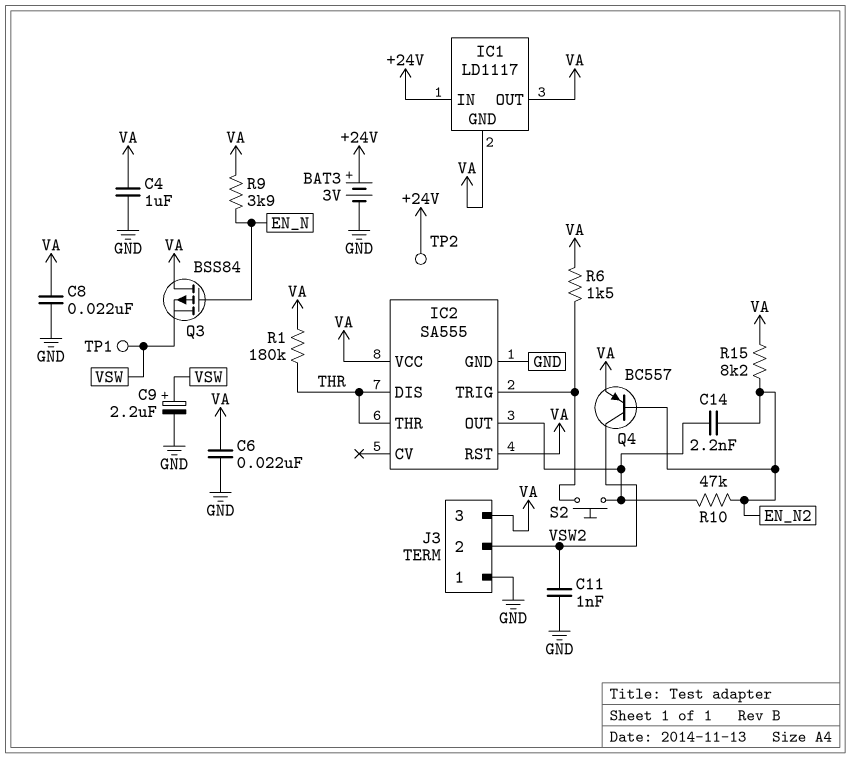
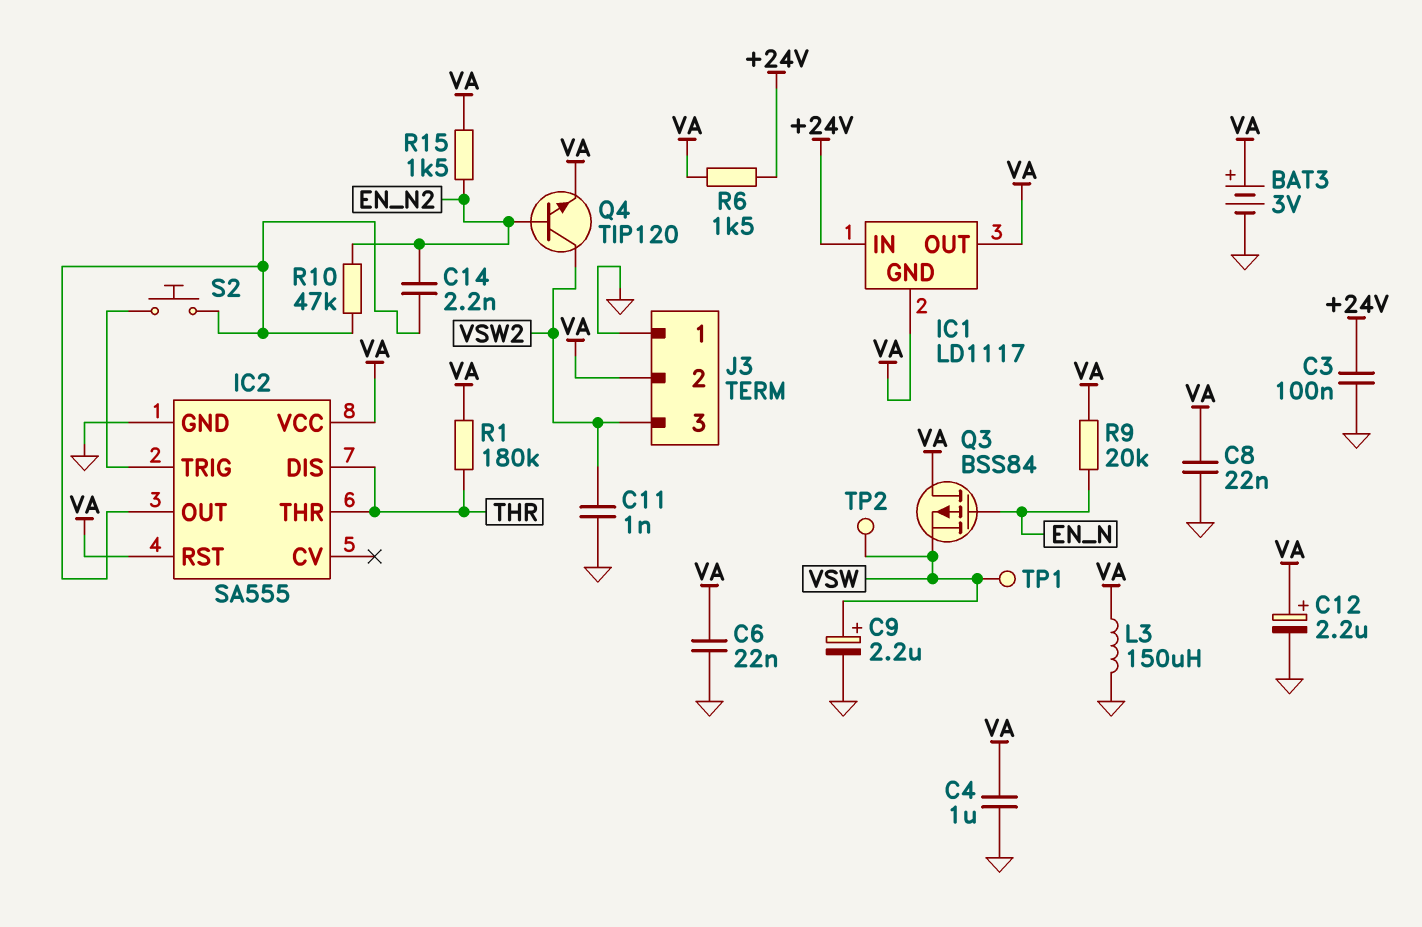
BAT3: 3V (plus +24V, minus GND) -> 3V (plus VA, minus GND)
C3: none -> 100nF (+24V, GND)
C12: none -> 2.2uF (plus VA, minus GND)
J3 pin 2: VSW2 -> VA
J3 pin 3: VA -> VSW2
L3: none -> 150uH (GND, VA)
Q4: PNP BC557 (B EN_N2, C VSW2, E VA) -> NPN TIP120 (B EN_N2, C VSW2, E VA)
R6: 1.5k (IC2/TRIG, VA) -> 1.5k (+24V, VA)
R9: 3.9k (EN_N, VA) -> 20k (EN_N, VA)
R15: 8.2k (EN_N2, VA) -> 1.5k (EN_N2, VA)
TP2: test point (+24V) -> test point (VSW)

